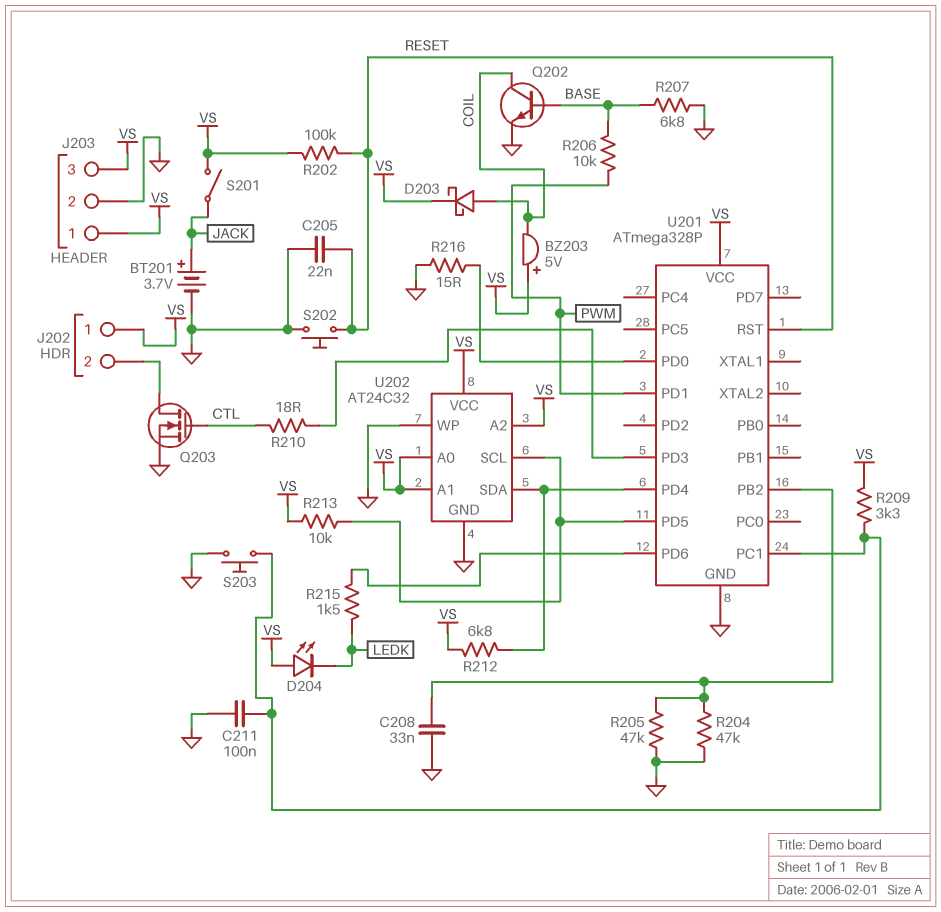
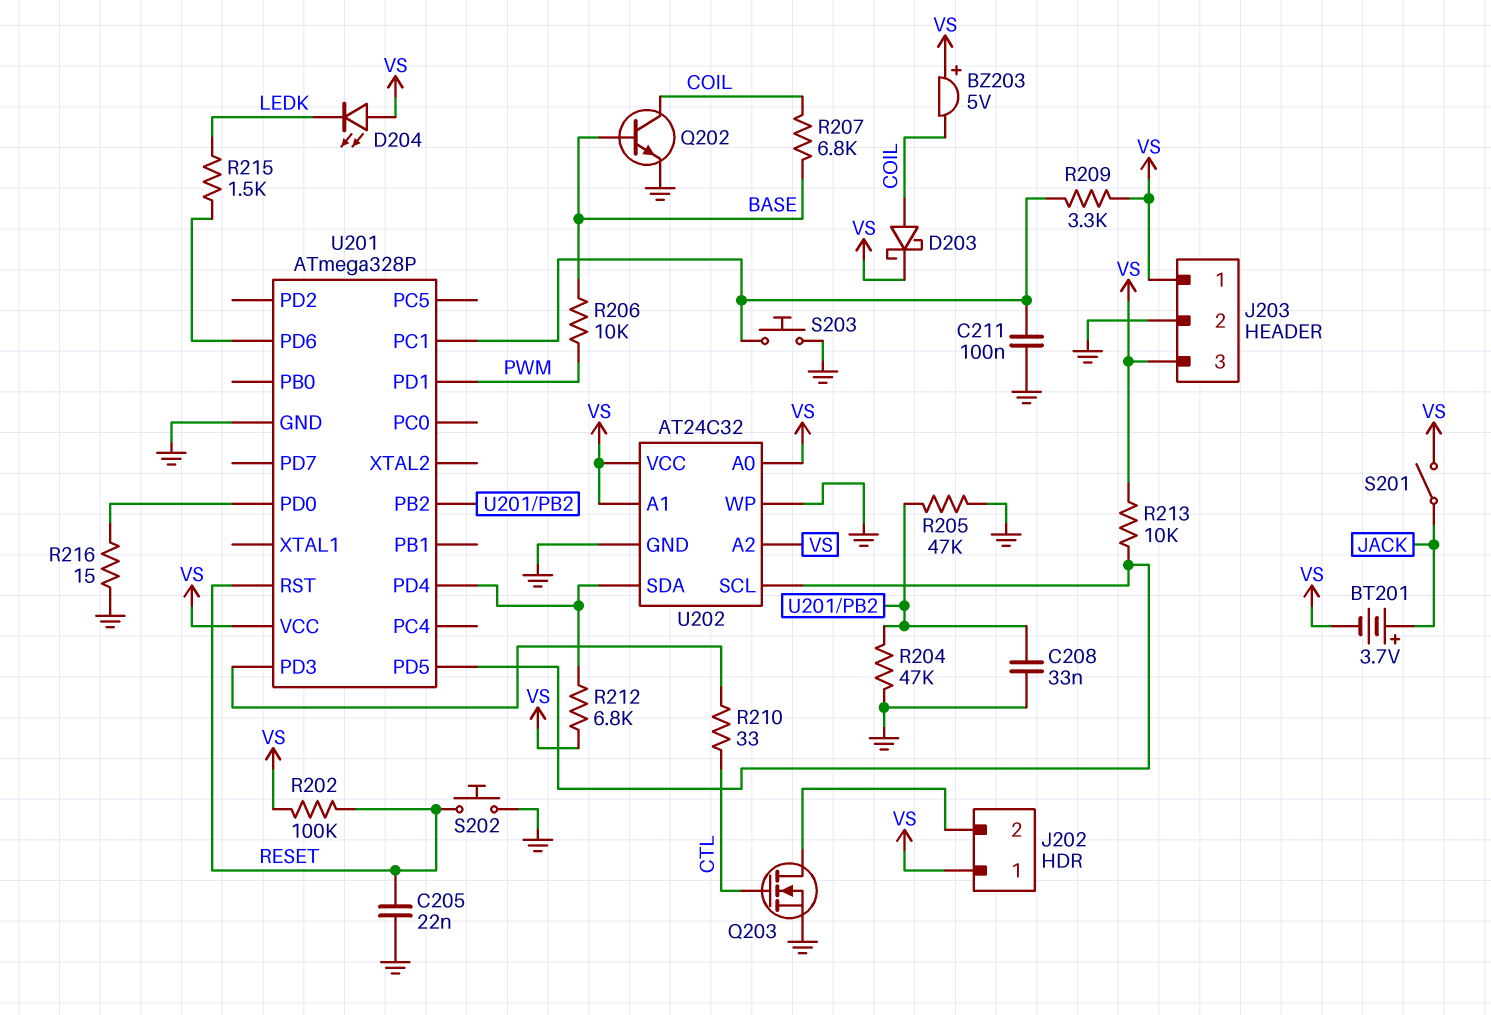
BT201: 3.7V (plus JACK, minus GND) -> 3.7V (plus JACK, minus VS)
R207: 6.8k (BASE, GND) -> 6.8k (BASE, COIL)
R210: 18 (CTL, U201/PD3) -> 33 (CTL, U201/PD3)

